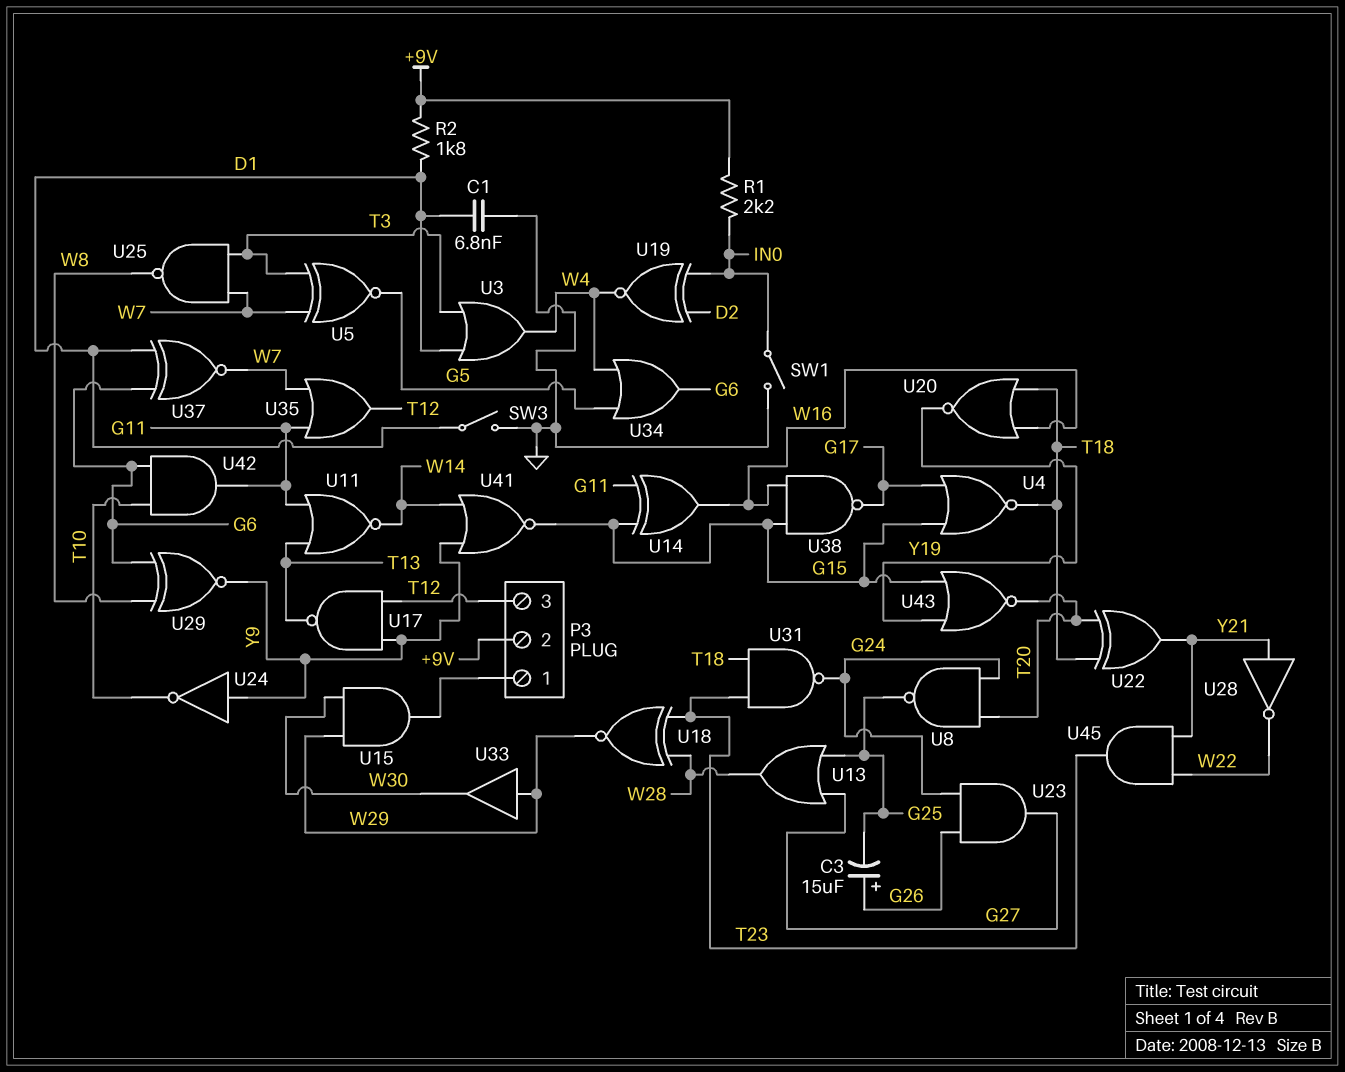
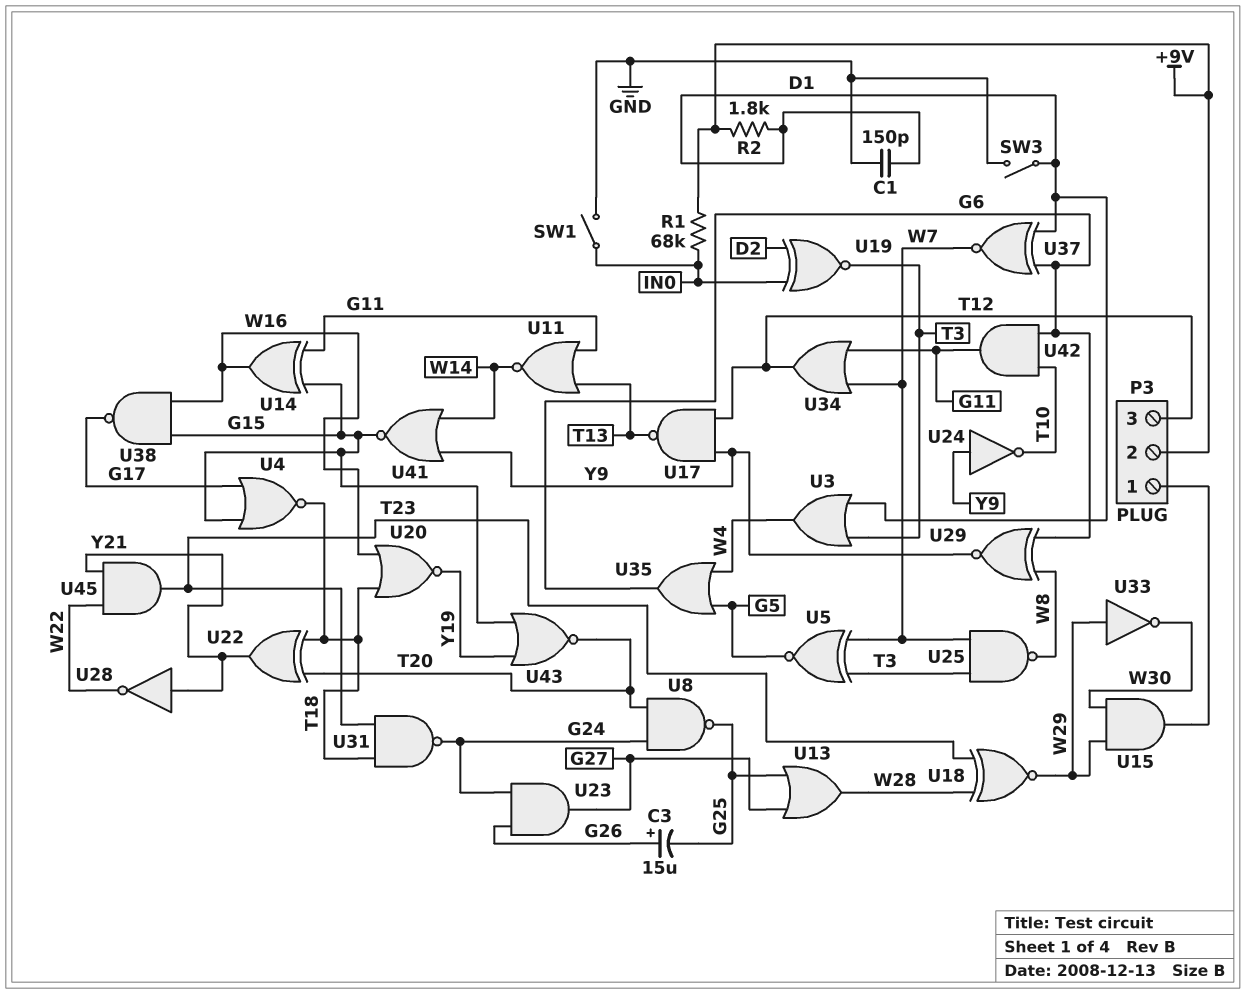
C1: 6.8nF (D1, GND) -> 150pF (D1, GND)
R1: 2.2k (+9V, IN0) -> 68k (+9V, IN0)
U19: XNOR (in D2, in IN0, out W4) -> XNOR (in D2, in IN0, out T3)
U33: buffer (in W29, out W30) -> NOT (in W29, out W30)
U34: OR (in G5, in W4, out G6) -> OR (in G11, in W7, out T12)
U35: OR (in G11, in W7, out T12) -> OR (in G5, in W4, out G6)

